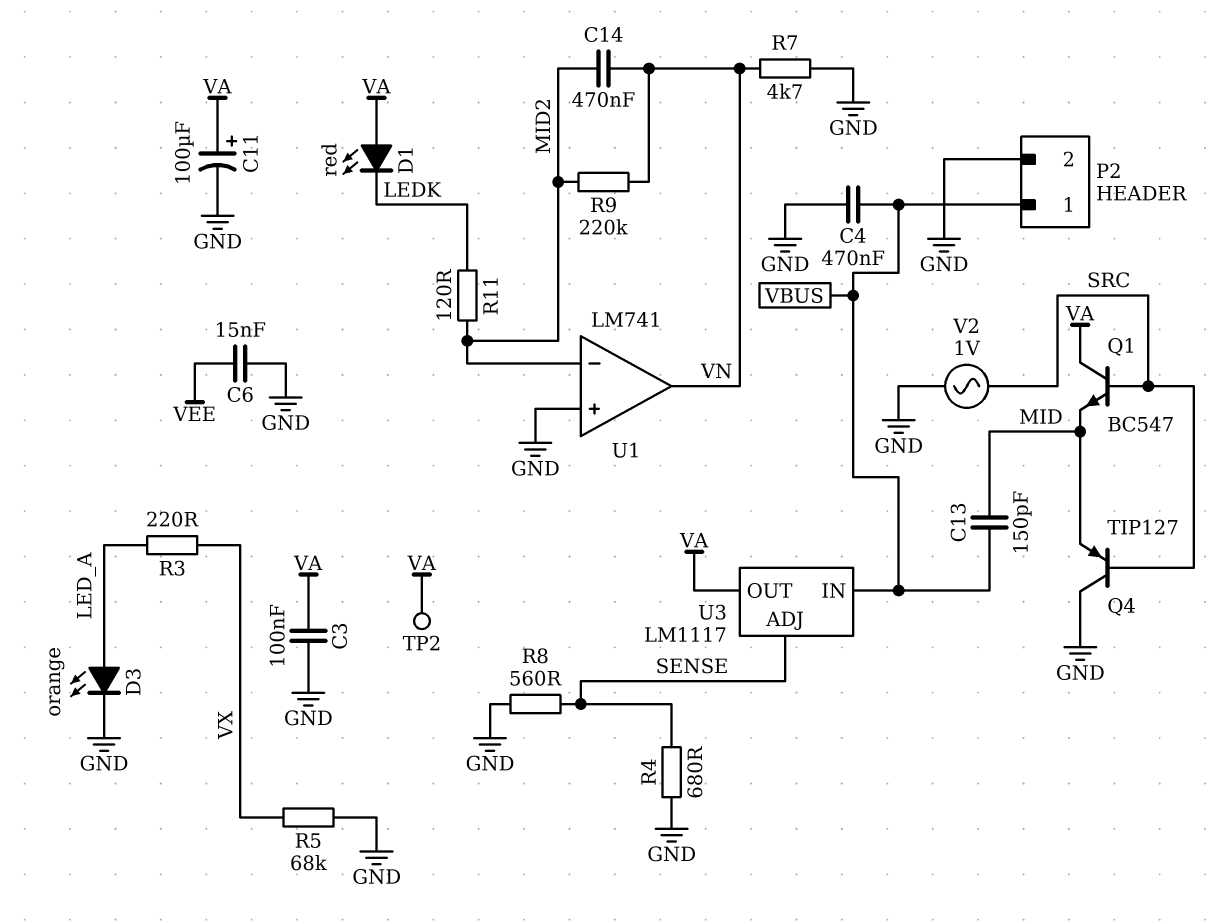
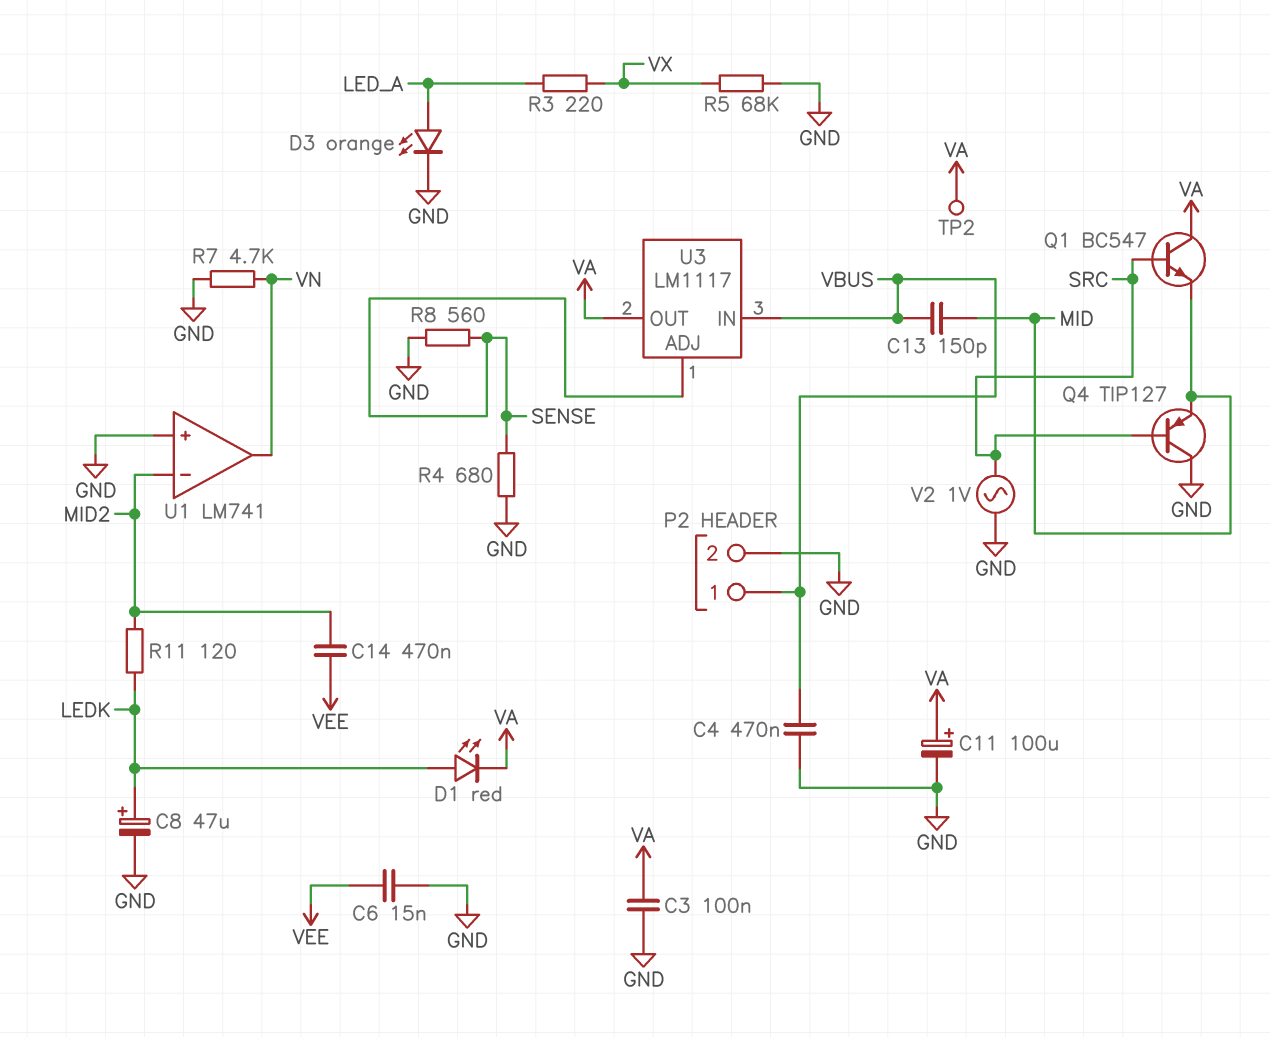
C8: none -> 47uF (plus LEDK, minus GND)
C14: 470nF (MID2, VN) -> 470nF (MID2, VEE)
D1: LED red (A VA, K LEDK) -> LED red (A LEDK, K VA)
R9: 220k (MID2, VN) -> none

